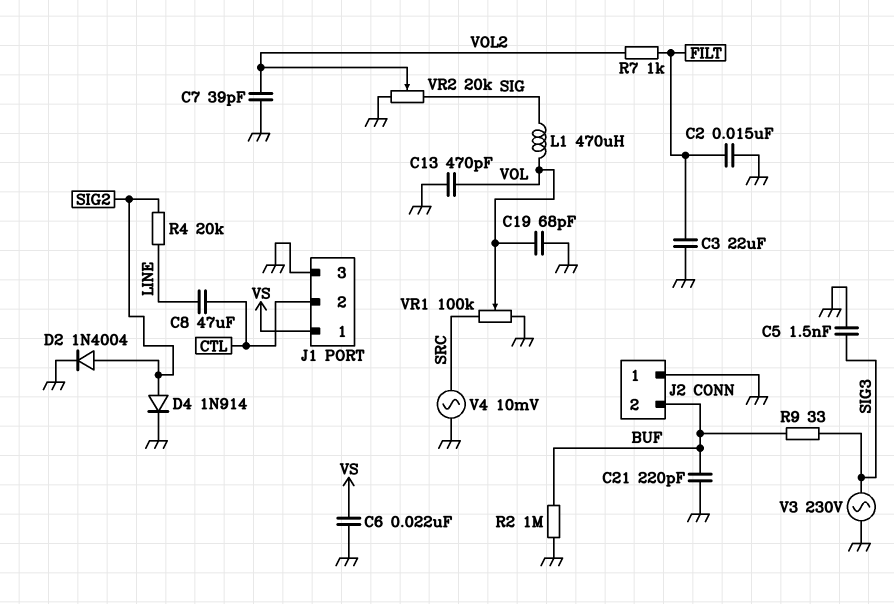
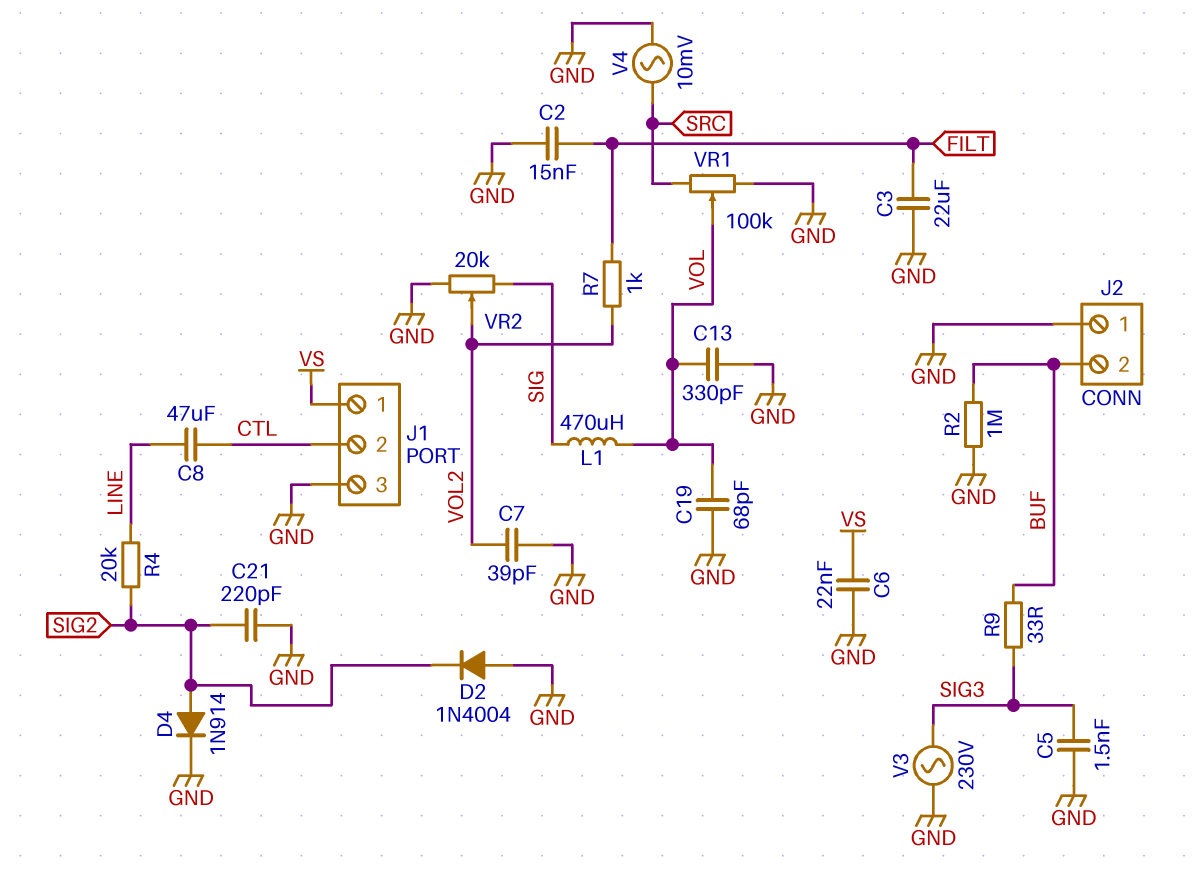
C13: 470pF (GND, VOL) -> 330pF (GND, VOL)
C21: 220pF (BUF, GND) -> 220pF (GND, SIG2)
D2: diode 1N4004 (A SIG2, K GND) -> diode 1N4004 (A GND, K SIG2)

